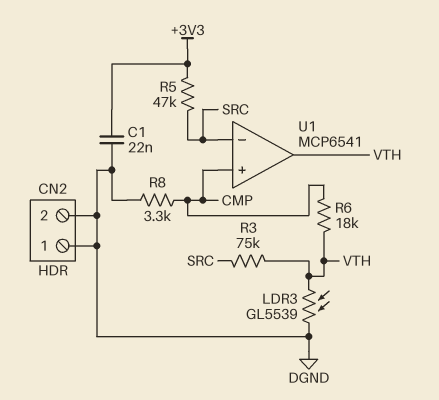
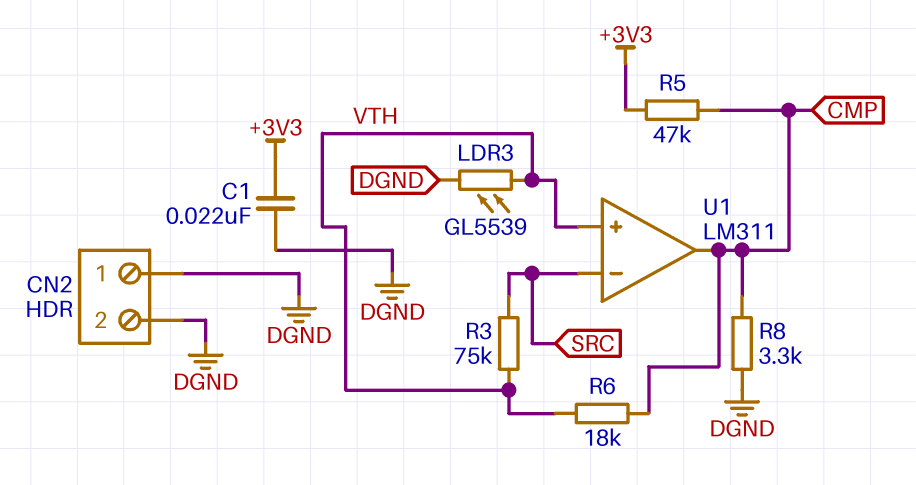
R5: 47k (+3V3, SRC) -> 47k (+3V3, CMP)
U1: MCP6541 -> LM311
U1 pin in+: CMP -> VTH
U1 pin out: VTH -> CMP

